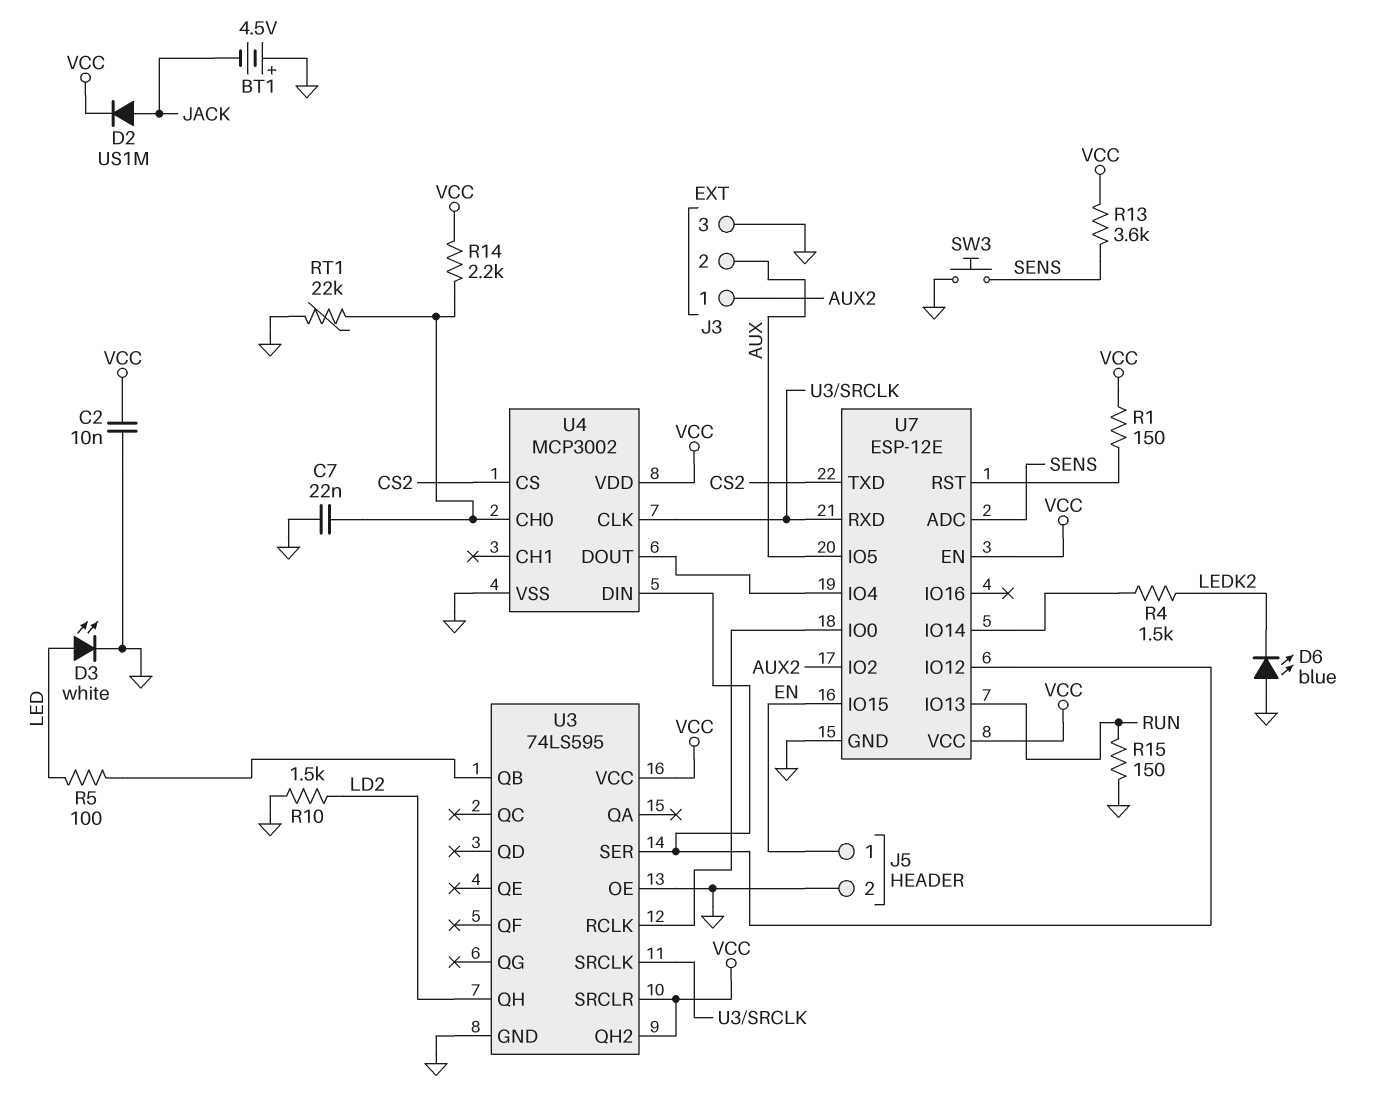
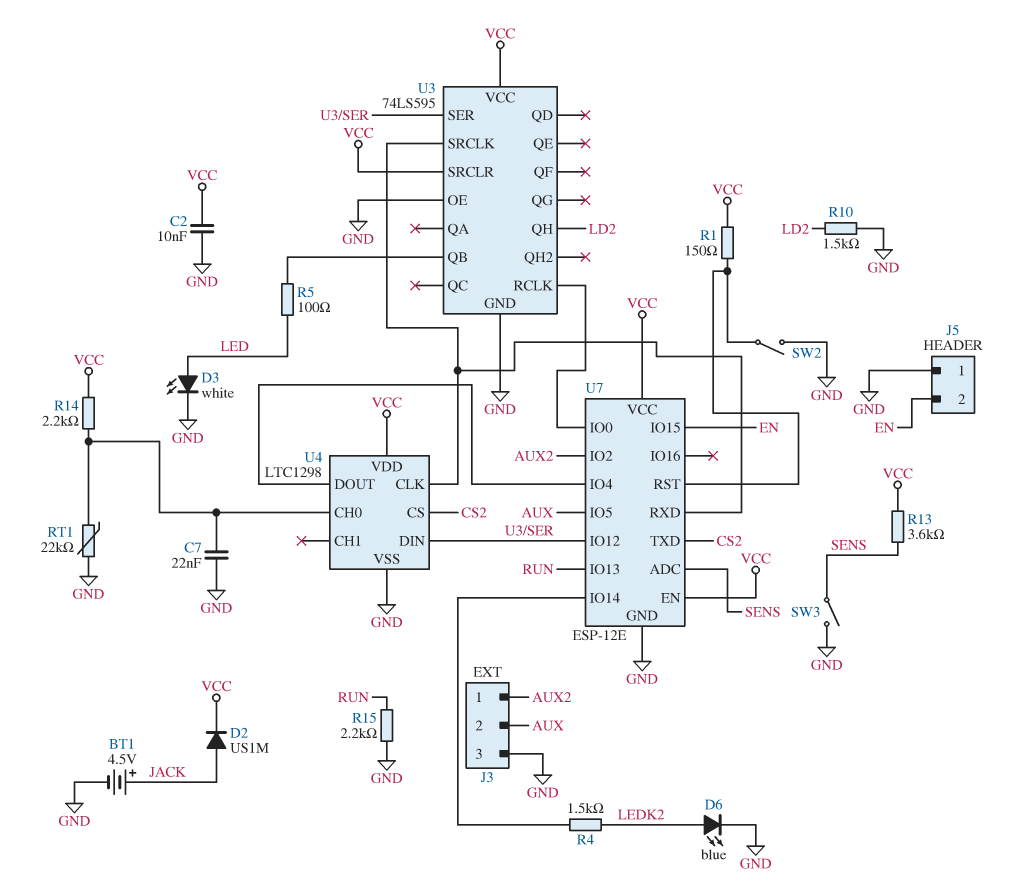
BT1: 4.5V (plus GND, minus JACK) -> 4.5V (plus JACK, minus GND)
D6: LED blue (A GND, K LEDK2) -> LED blue (A LEDK2, K GND)
J5 pin 1: EN -> GND
J5 pin 2: GND -> EN
R15: 150 (GND, RUN) -> 2.2k (GND, RUN)
SW2: none -> switch (GND, U7/RST)
SW3: button (GND, SENS) -> switch (GND, SENS)
U3 pin QH2: VCC -> none
U4: MCP3002 -> LTC1298

